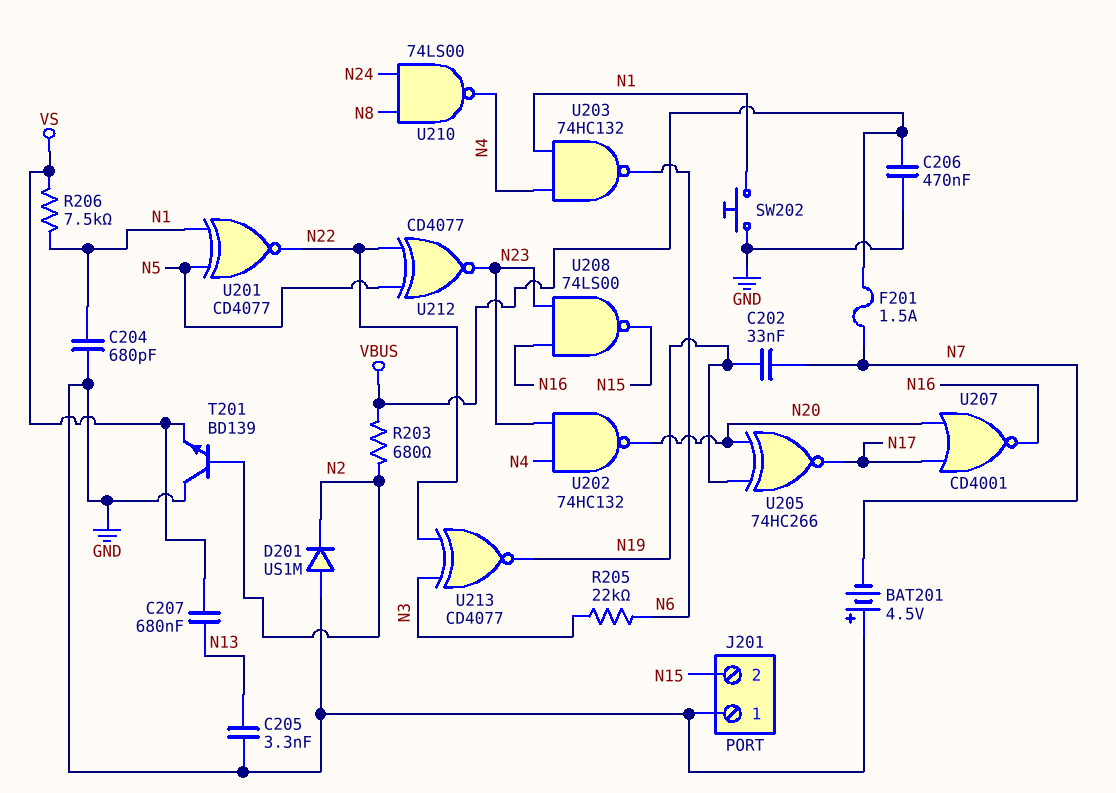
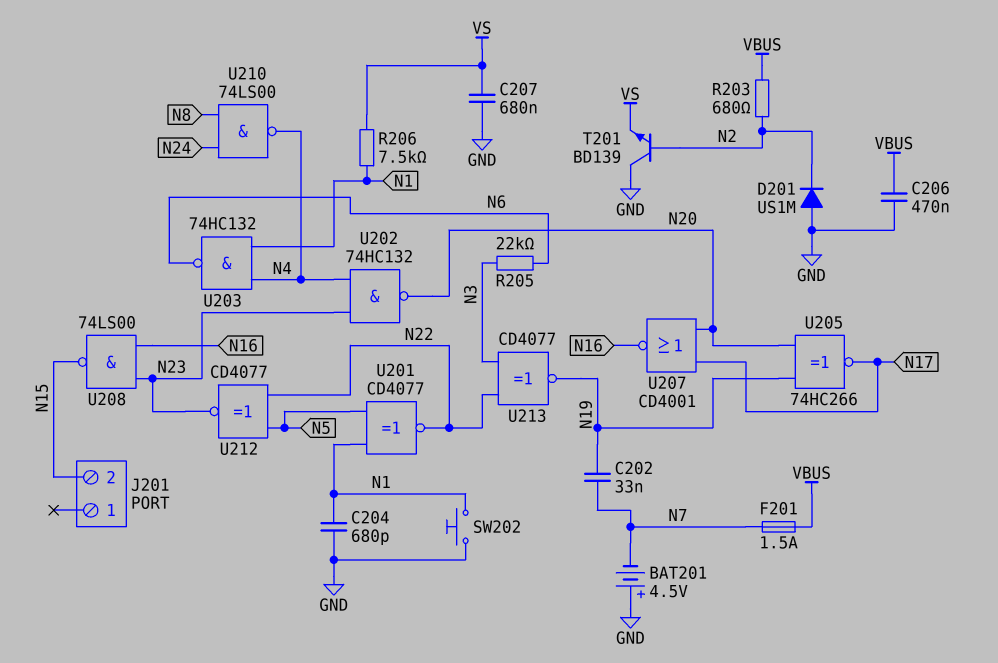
C205: 3.3nF (GND, N13) -> none
C207: 680nF (N13, VS) -> 680nF (GND, VS)
J201 pin 1: GND -> none

